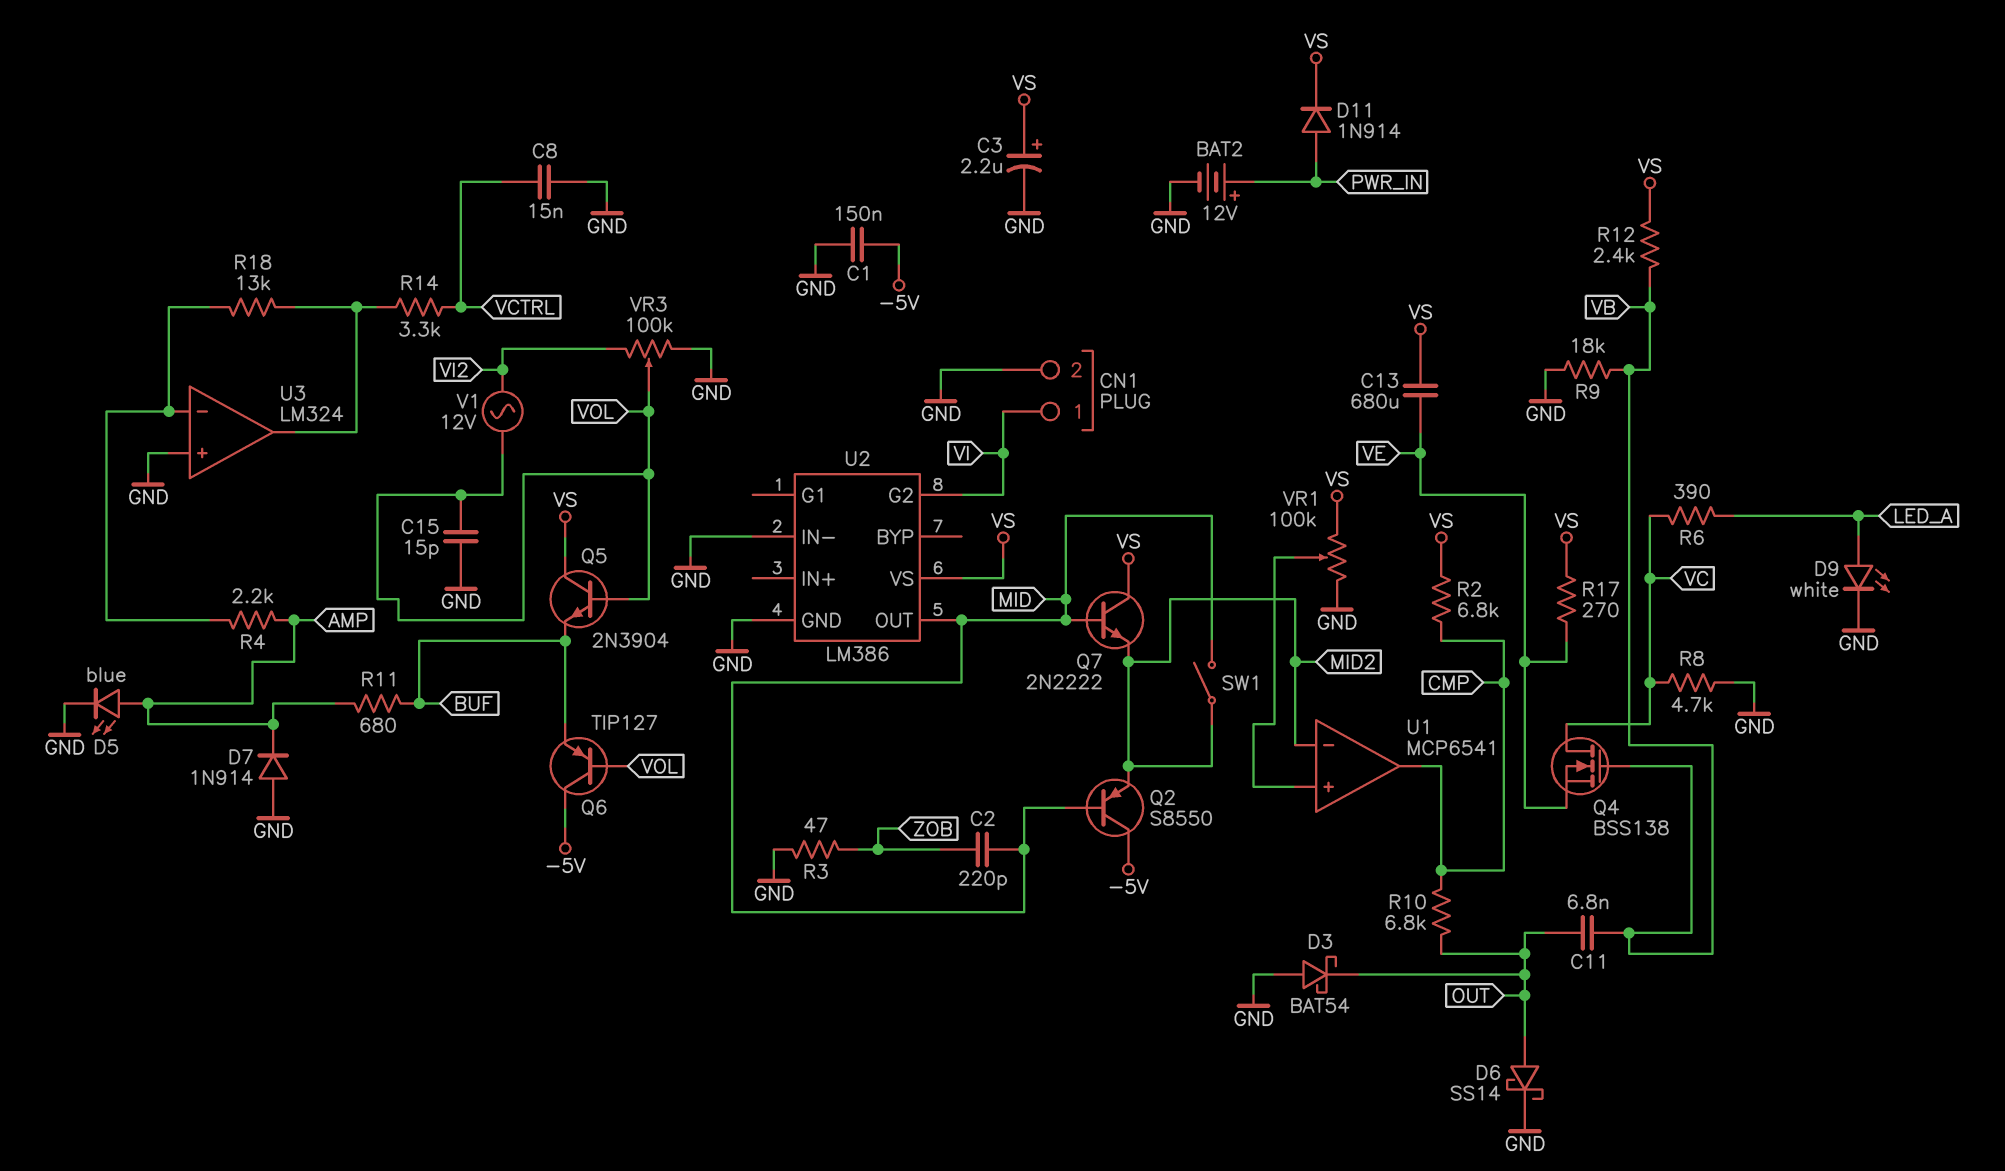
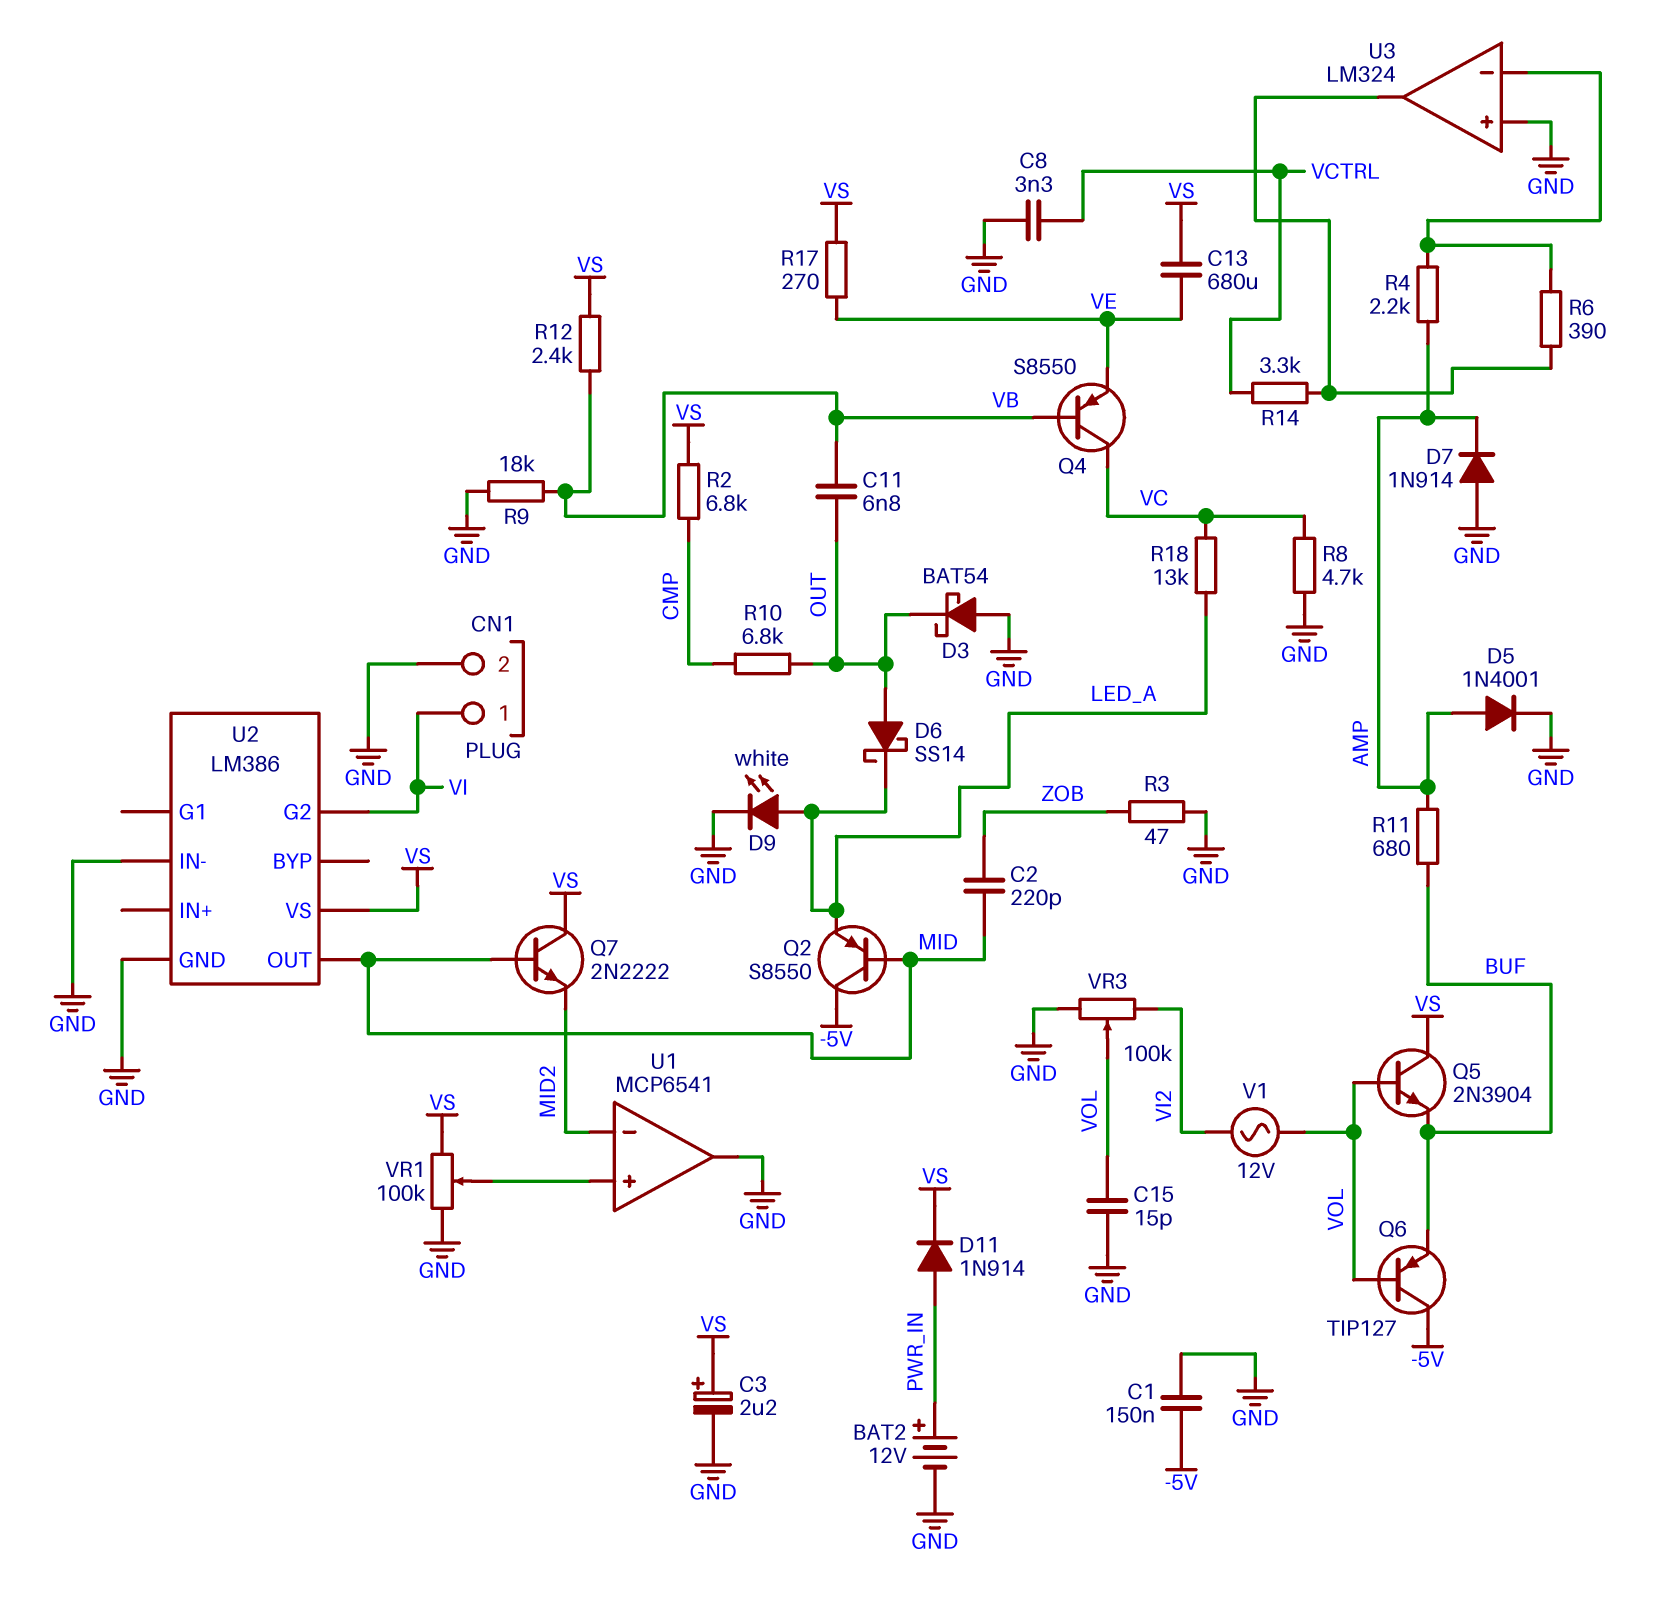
C8: 15nF (GND, VCTRL) -> 3.3nF (GND, VCTRL)
D5: LED blue (A AMP, K GND) -> diode 1N4001 (A AMP, K GND)
D6: schottky SS14 (A OUT, K GND) -> schottky SS14 (A OUT, K LED_A)
Q2: PNP S8550 (B MID, C -5V, E MID2) -> PNP S8550 (B MID, C -5V, E LED_A)
Q4: NMOS BSS138 (G VB, D VC, S VE) -> PNP S8550 (B VB, C VC, E VE)
R6: 390 (LED_A, VC) -> 390 (U3/in-, U3/out)
R18: 13k (U3/in-, U3/out) -> 13k (LED_A, VC)
SW1: switch (MID, MID2) -> none
U1 pin out: CMP -> GND

